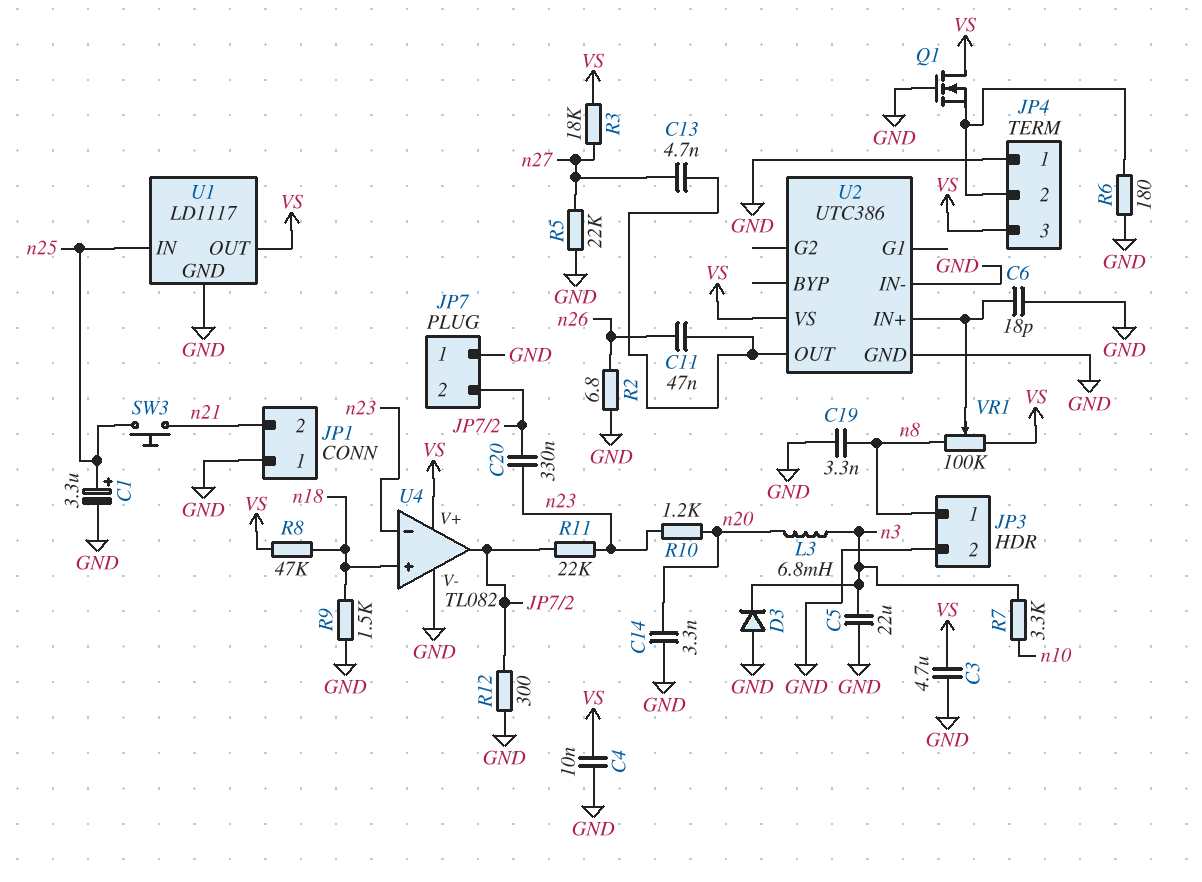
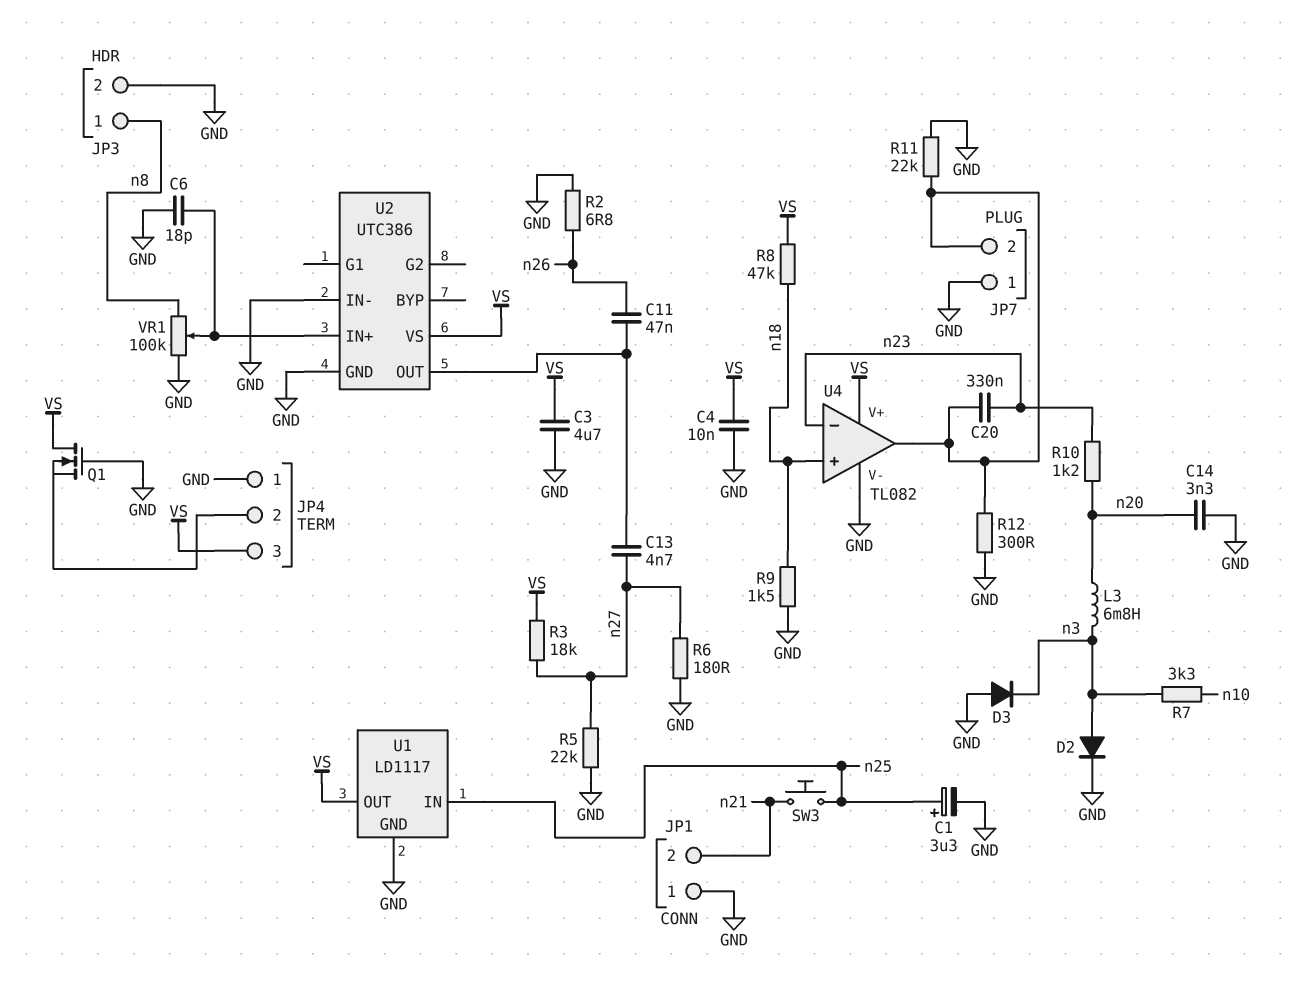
C5: 22uF (GND, n3) -> none
C19: 3.3nF (GND, n8) -> none
D2: none -> diode (A n3, K GND)
R6: 180 (GND, JP4/2) -> 180 (GND, n27)
R11: 22k (JP7/2, n23) -> 22k (GND, JP7/2)
VR1: 100k (VS, n8, wiper U2/IN+) -> 100k (GND, n8, wiper U2/IN+)

